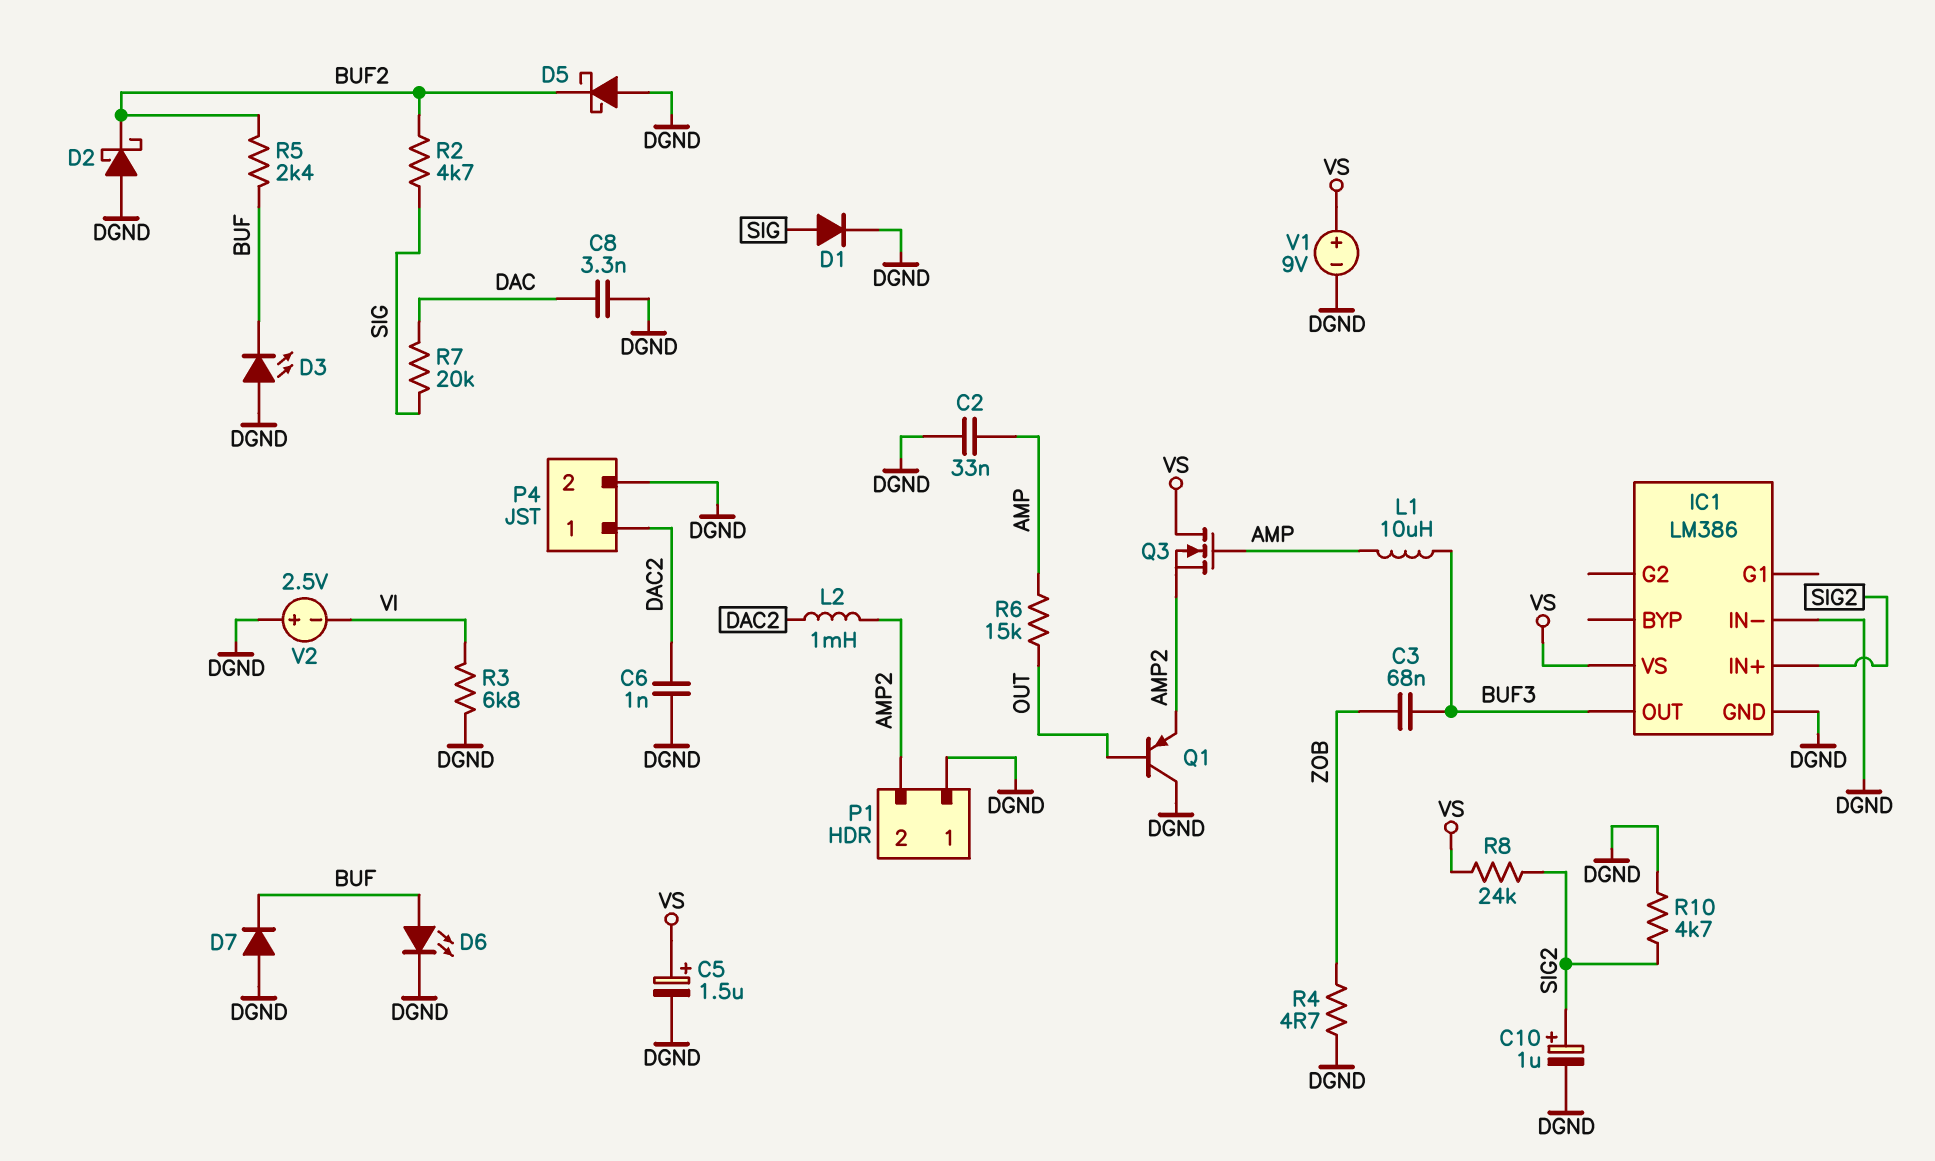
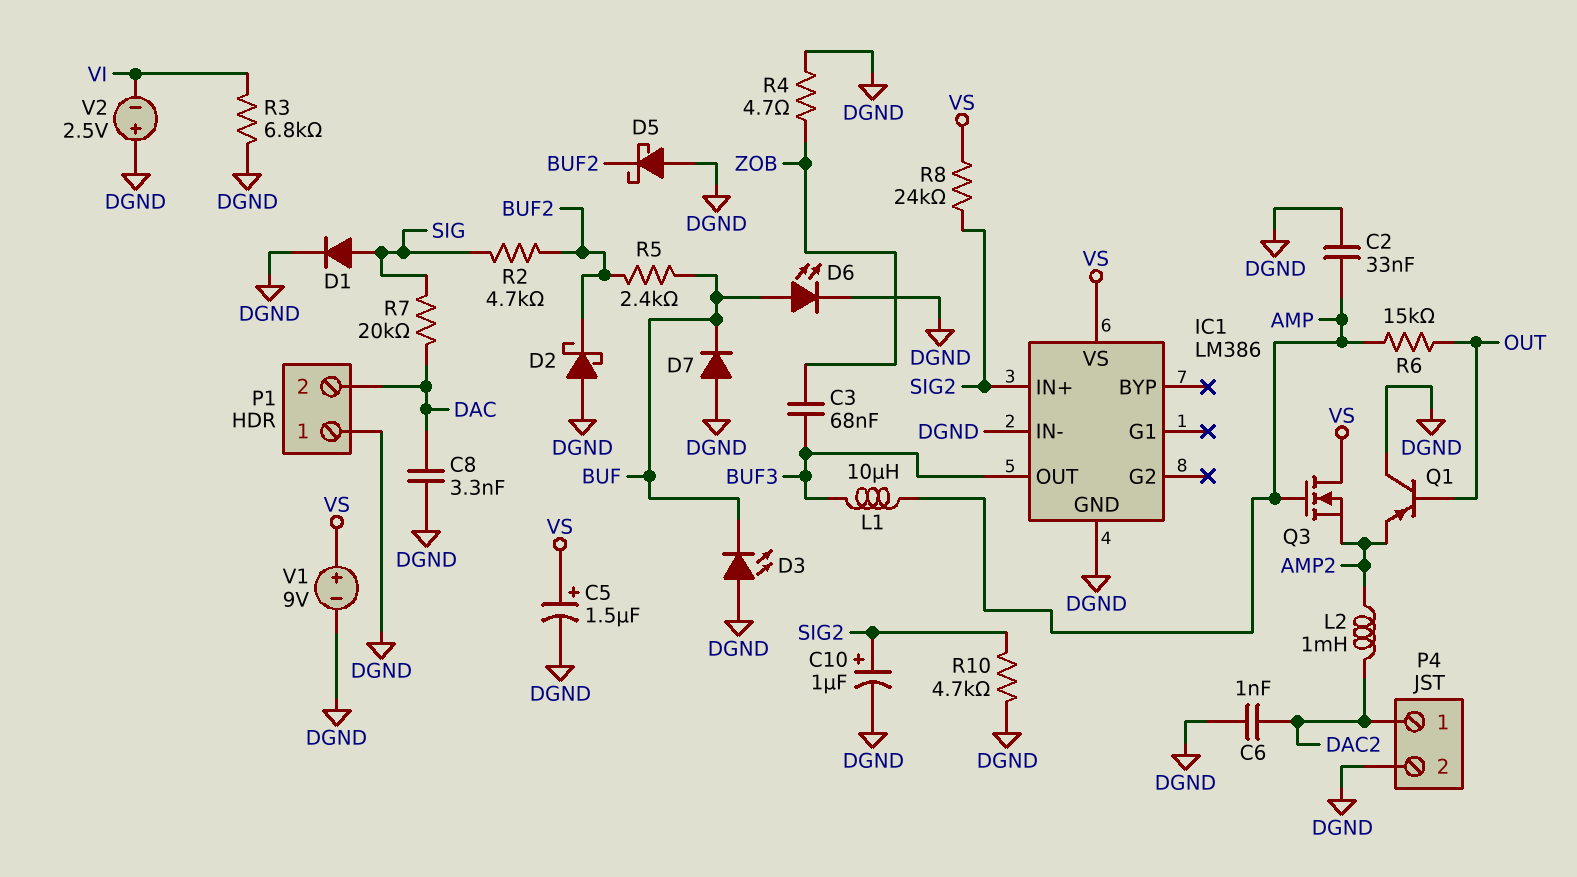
P1 pin 2: AMP2 -> DAC

